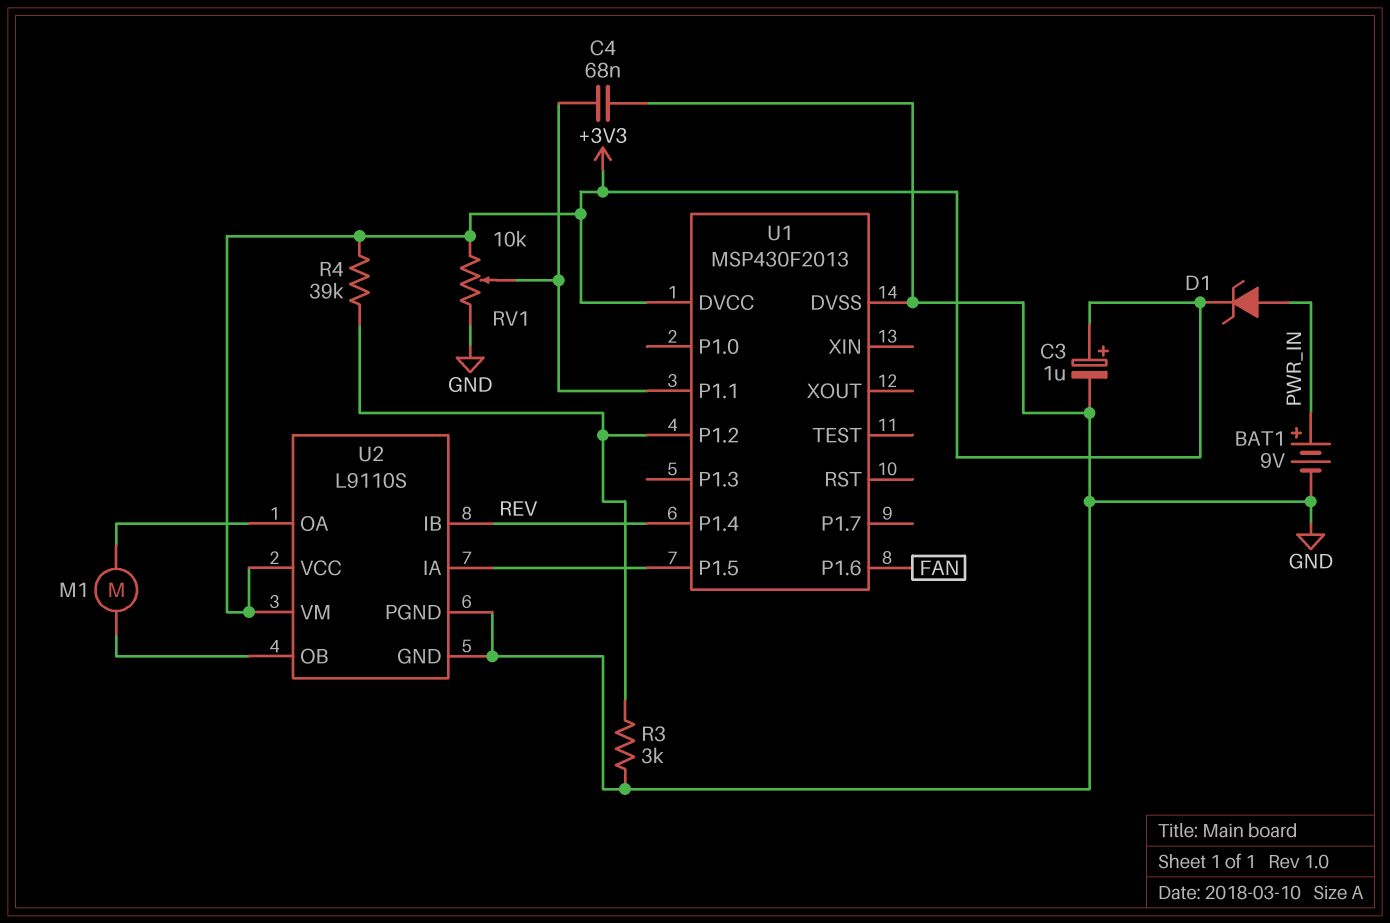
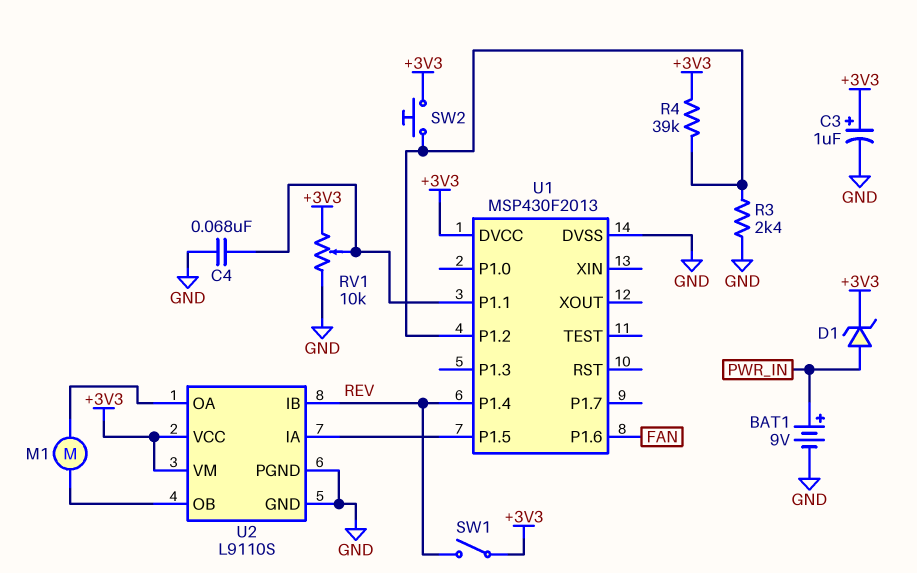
R3: 3k (GND, U1/P1.2) -> 2.4k (GND, U1/P1.2)
SW1: none -> switch (+3V3, REV)
SW2: none -> button (+3V3, U1/P1.2)

